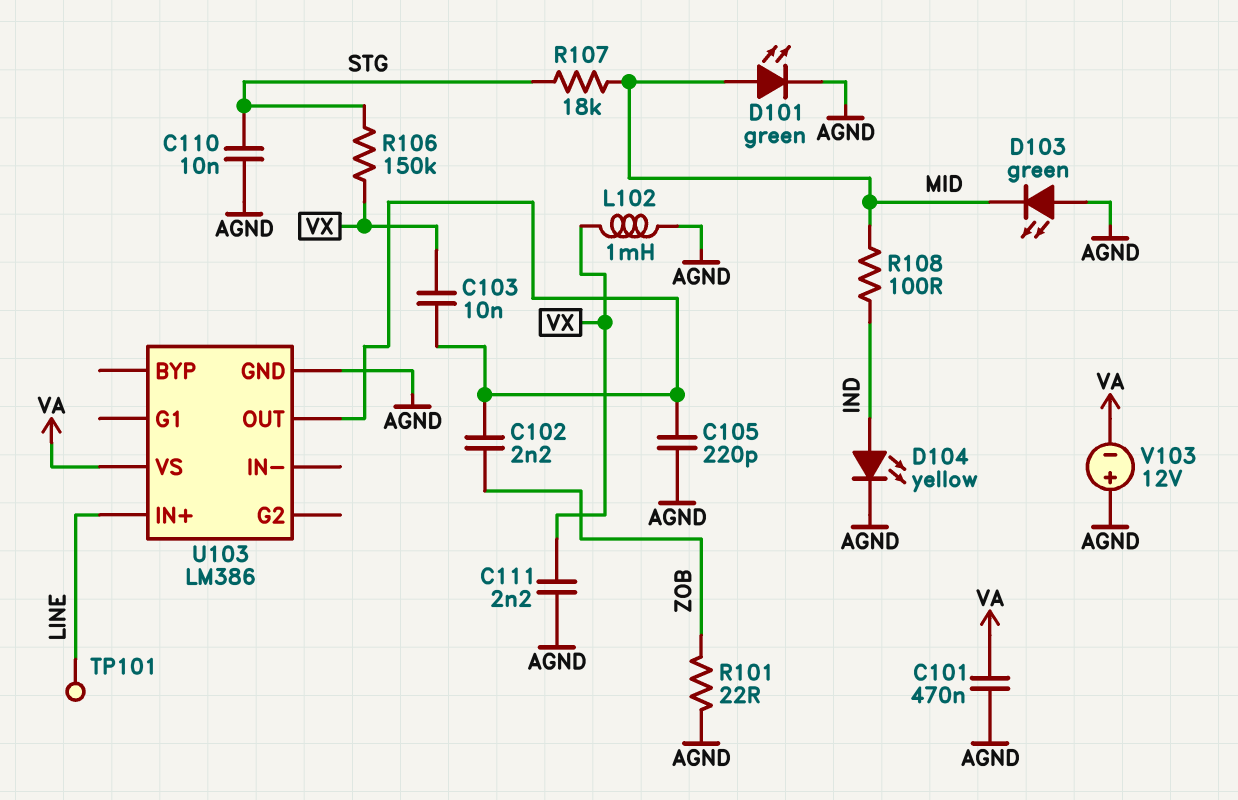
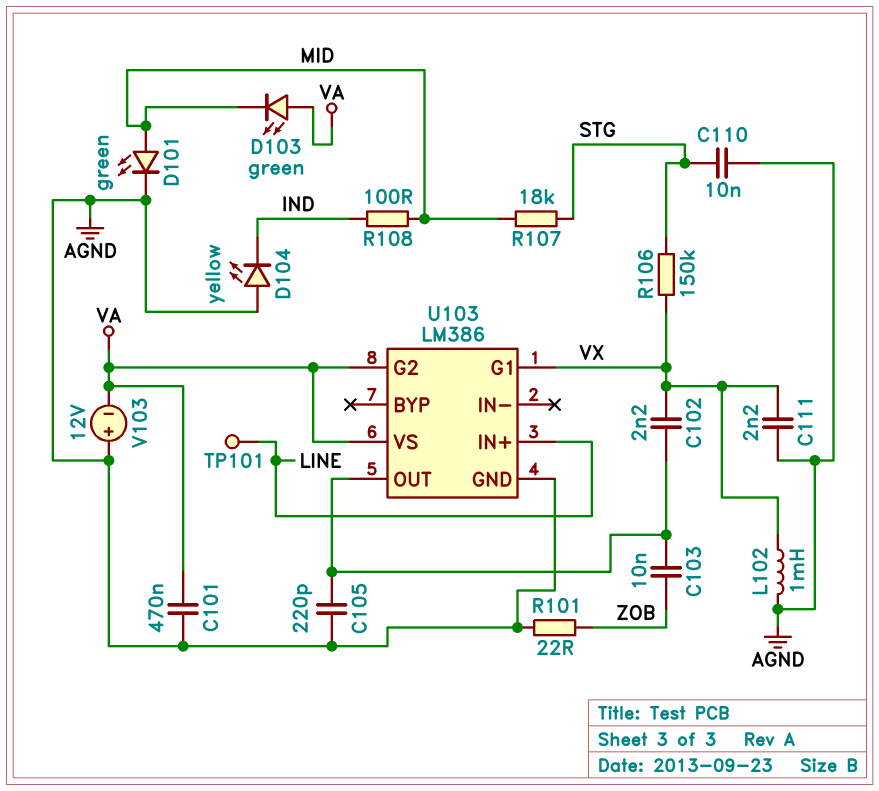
C102: 2.2nF (U103/OUT, ZOB) -> 2.2nF (U103/OUT, VX)
C103: 10nF (U103/OUT, VX) -> 10nF (U103/OUT, ZOB)
D103: LED green (A AGND, K MID) -> LED green (A VA, K MID)
D104: LED yellow (A IND, K AGND) -> LED yellow (A AGND, K IND)
U103 pin G1: none -> VX
U103 pin G2: none -> VA

